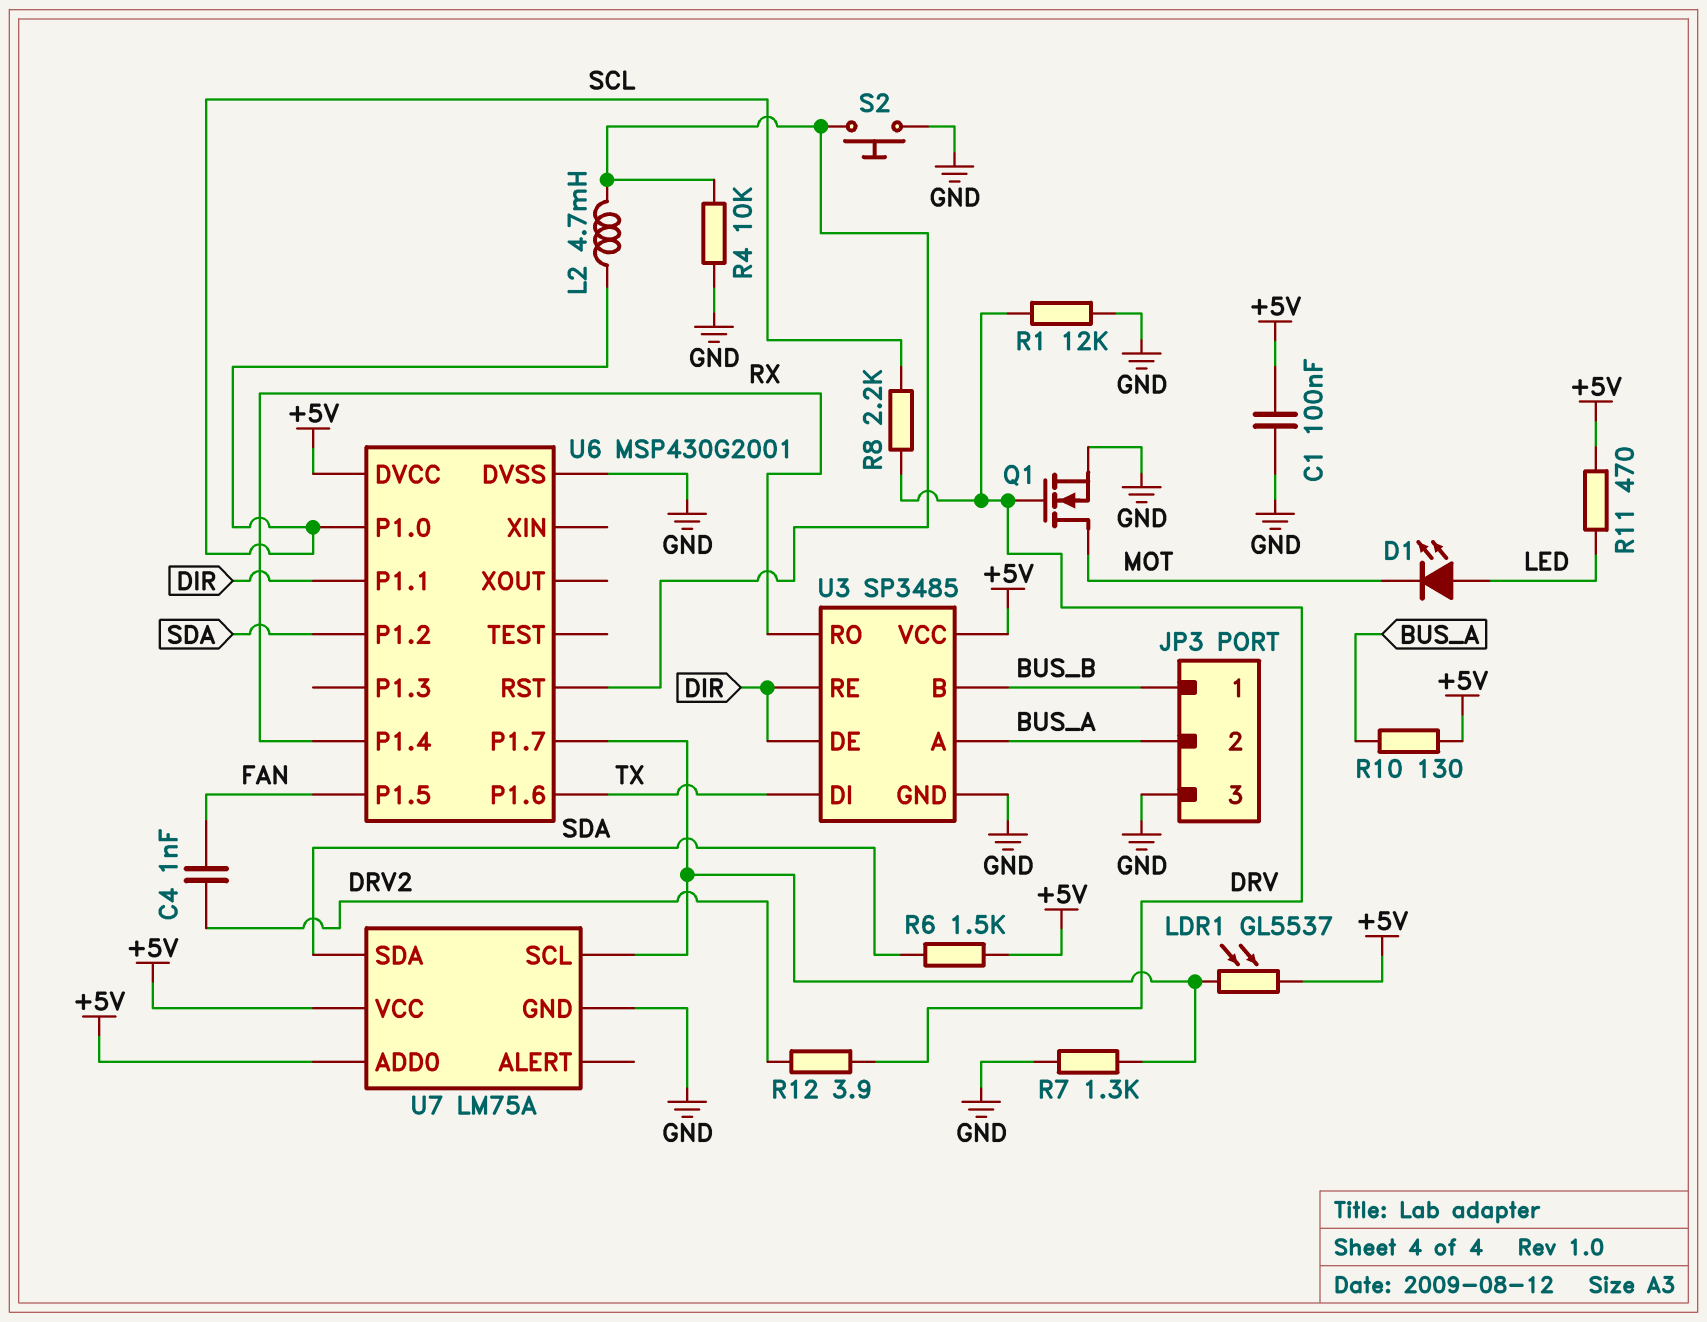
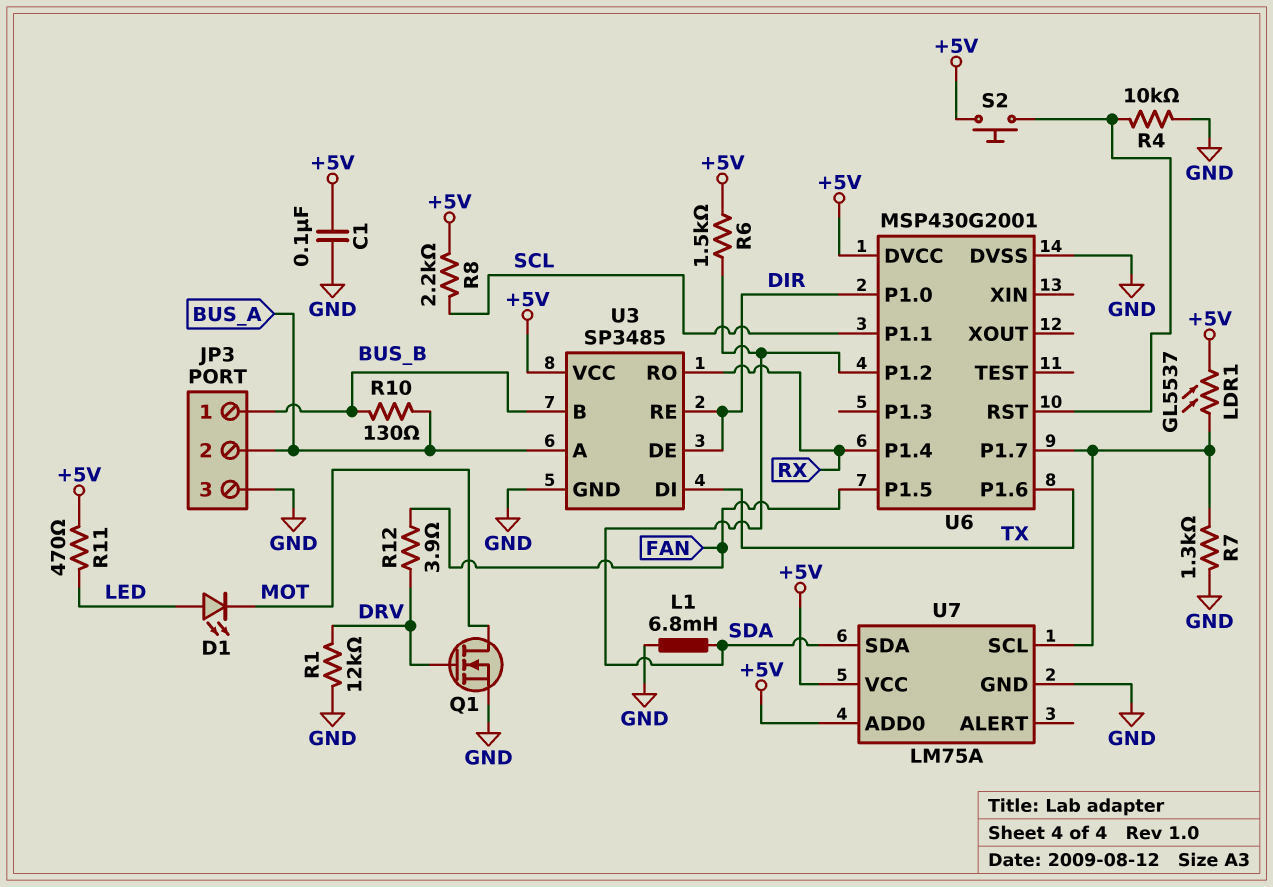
C4: 1nF (DRV2, FAN) -> none
L1: none -> 6.8mH (GND, SDA)
L2: 4.7mH (SCL, U6/RST) -> none
R8: 2.2k (DRV, SCL) -> 2.2k (+5V, SCL)
R10: 130 (+5V, BUS_A) -> 130 (BUS_A, BUS_B)
R12: 3.9 (DRV, DRV2) -> 3.9 (DRV, FAN)
S2: button (GND, U6/RST) -> button (+5V, U6/RST)
U6 pin P1.0: SCL -> DIR
U6 pin P1.1: DIR -> SCL

